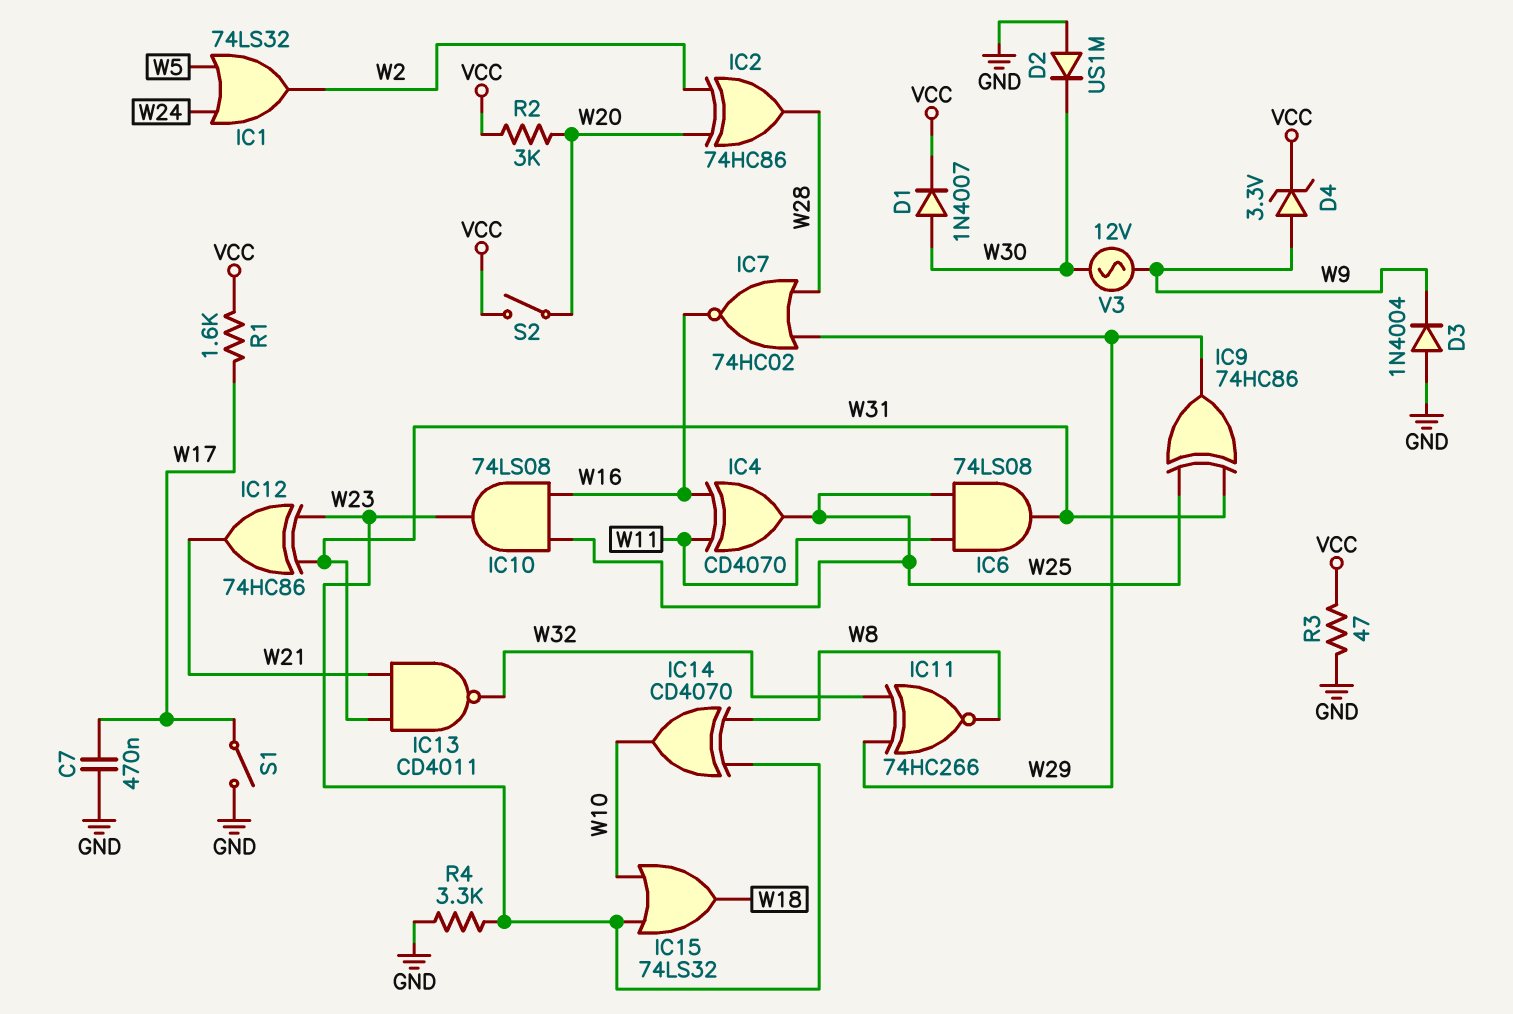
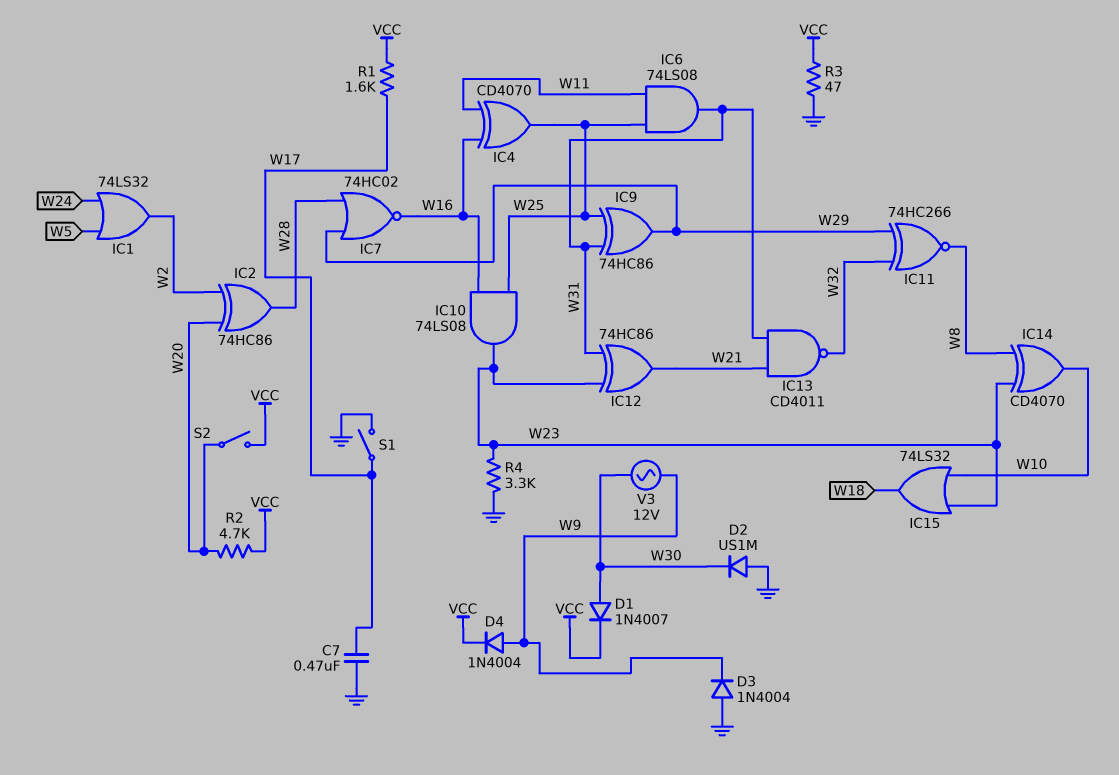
D4: zener 3.3V (A W9, K VCC) -> diode 1N4004 (A W9, K VCC)
R2: 3k (VCC, W20) -> 4.7k (VCC, W20)

